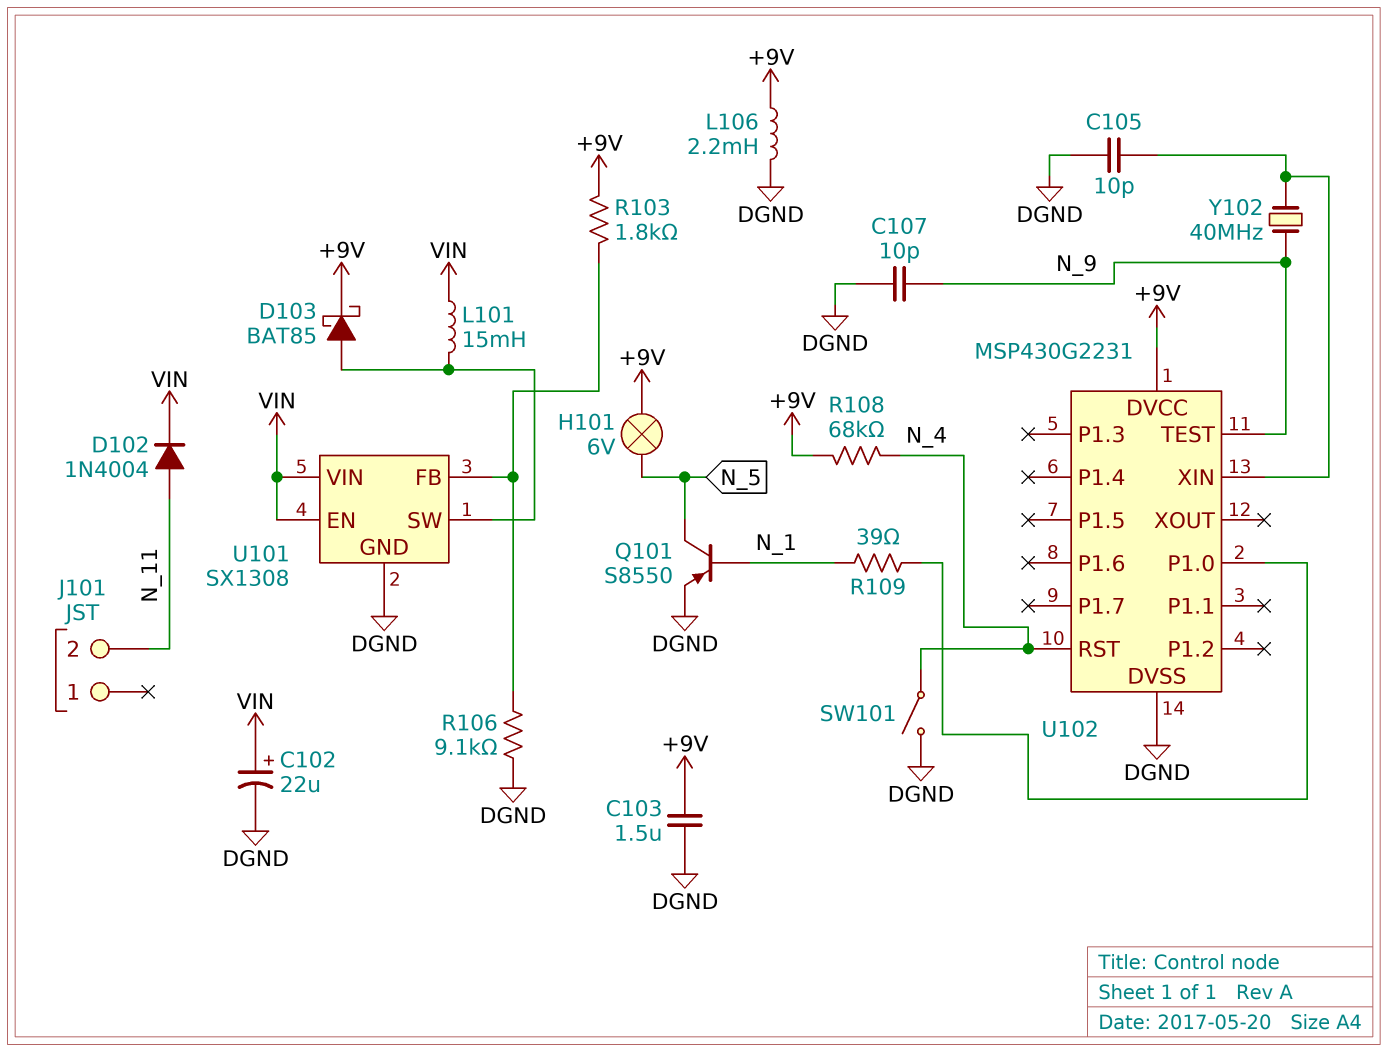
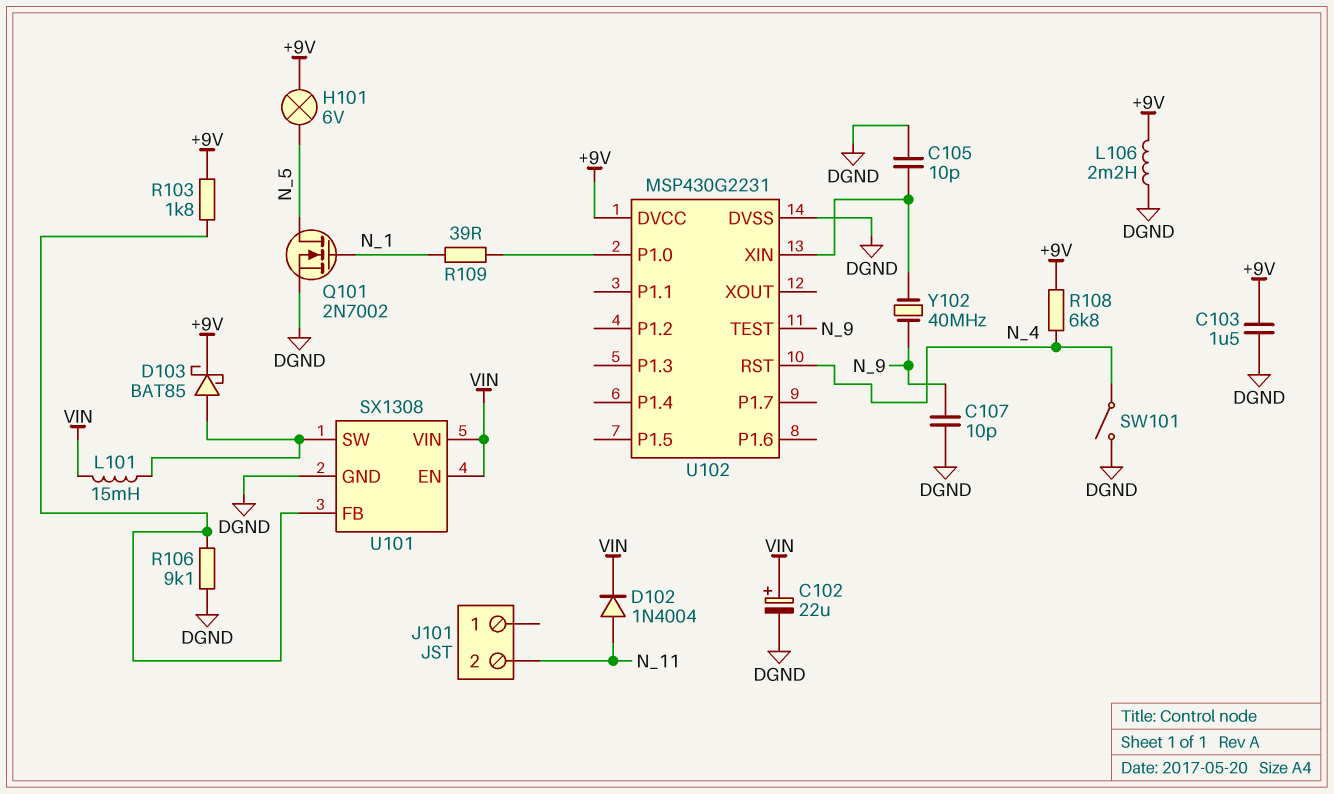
Q101: PNP S8550 (B N_1, C N_5, E DGND) -> NMOS 2N7002 (G N_1, D N_5, S DGND)
R108: 68k (+9V, N_4) -> 6.8k (+9V, N_4)

